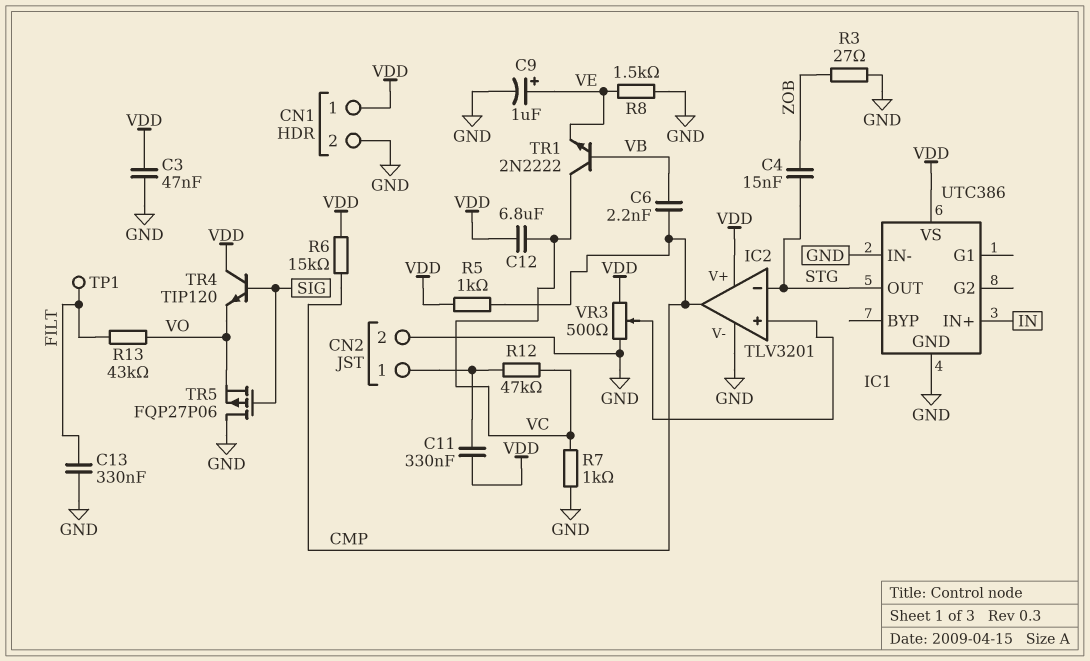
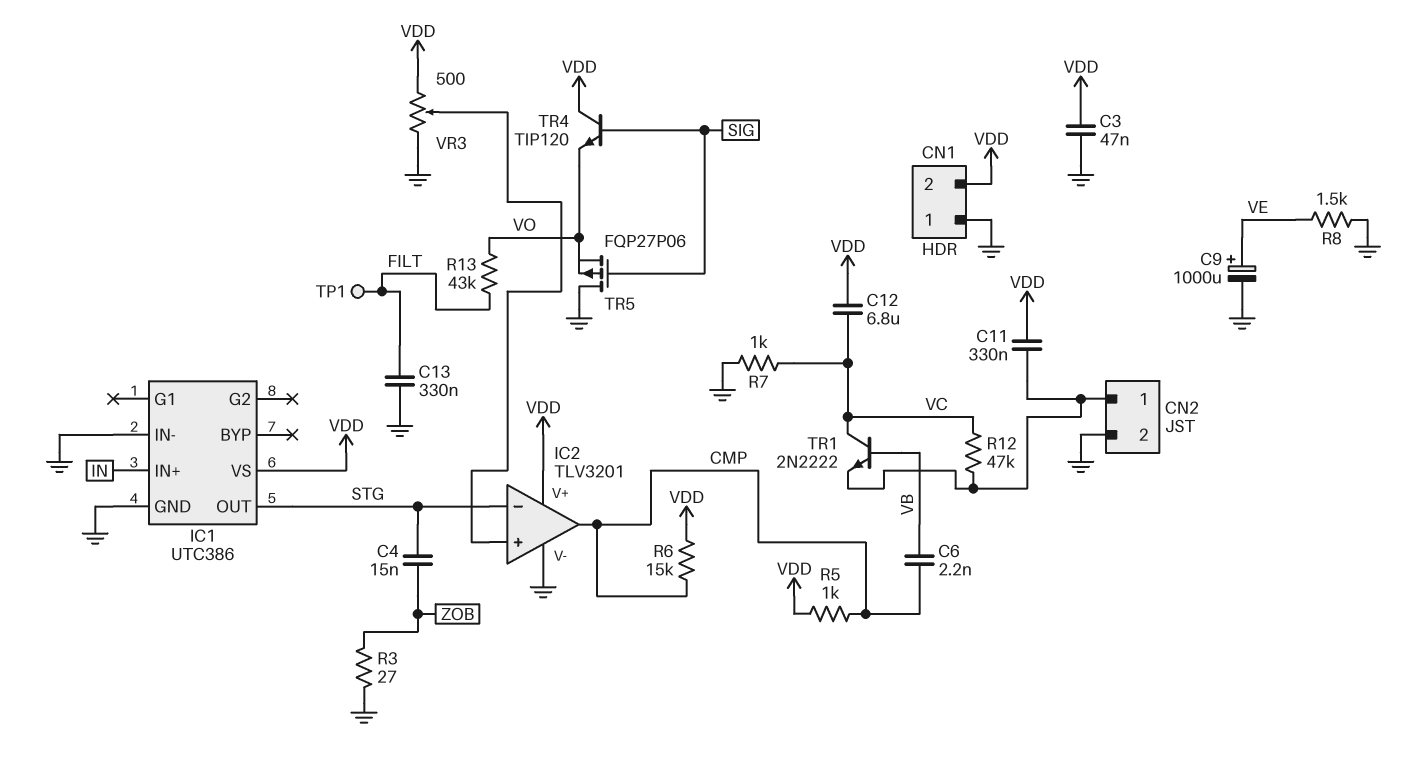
C9: 1uF (plus VE, minus GND) -> 1000uF (plus VE, minus GND)
CN1 pin 1: VDD -> GND
CN1 pin 2: GND -> VDD
TR1: NPN 2N2222 (B VB, C VC, E VE) -> NPN 2N2222 (B VB, C VC, E CN2/1)

